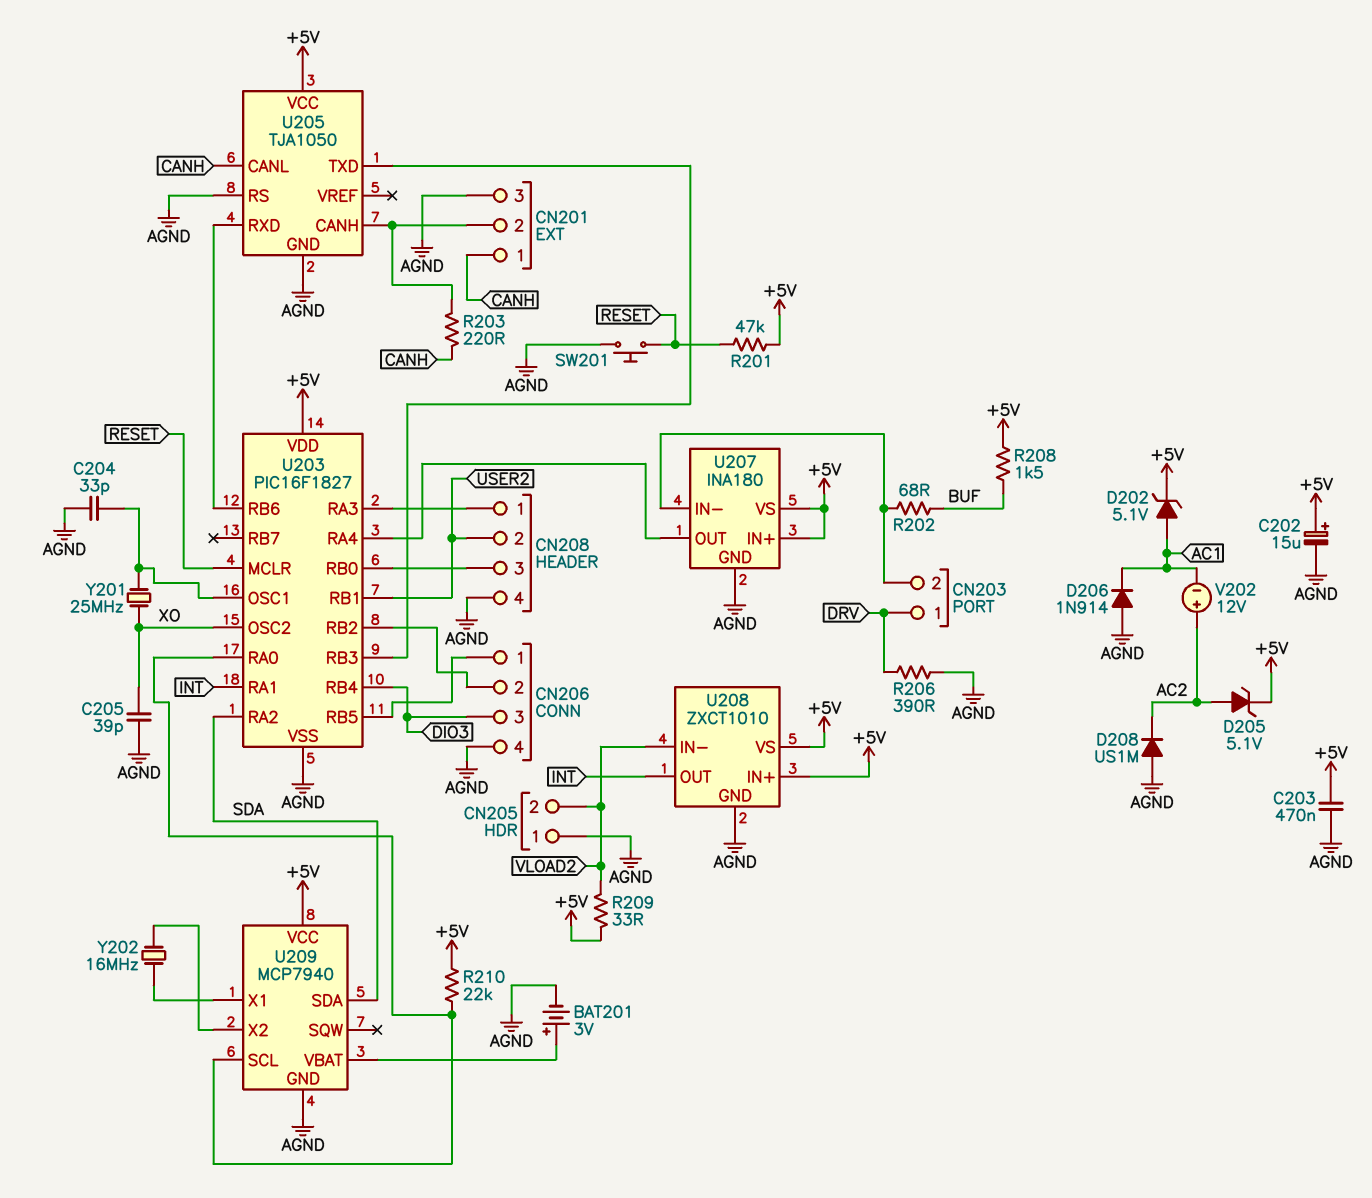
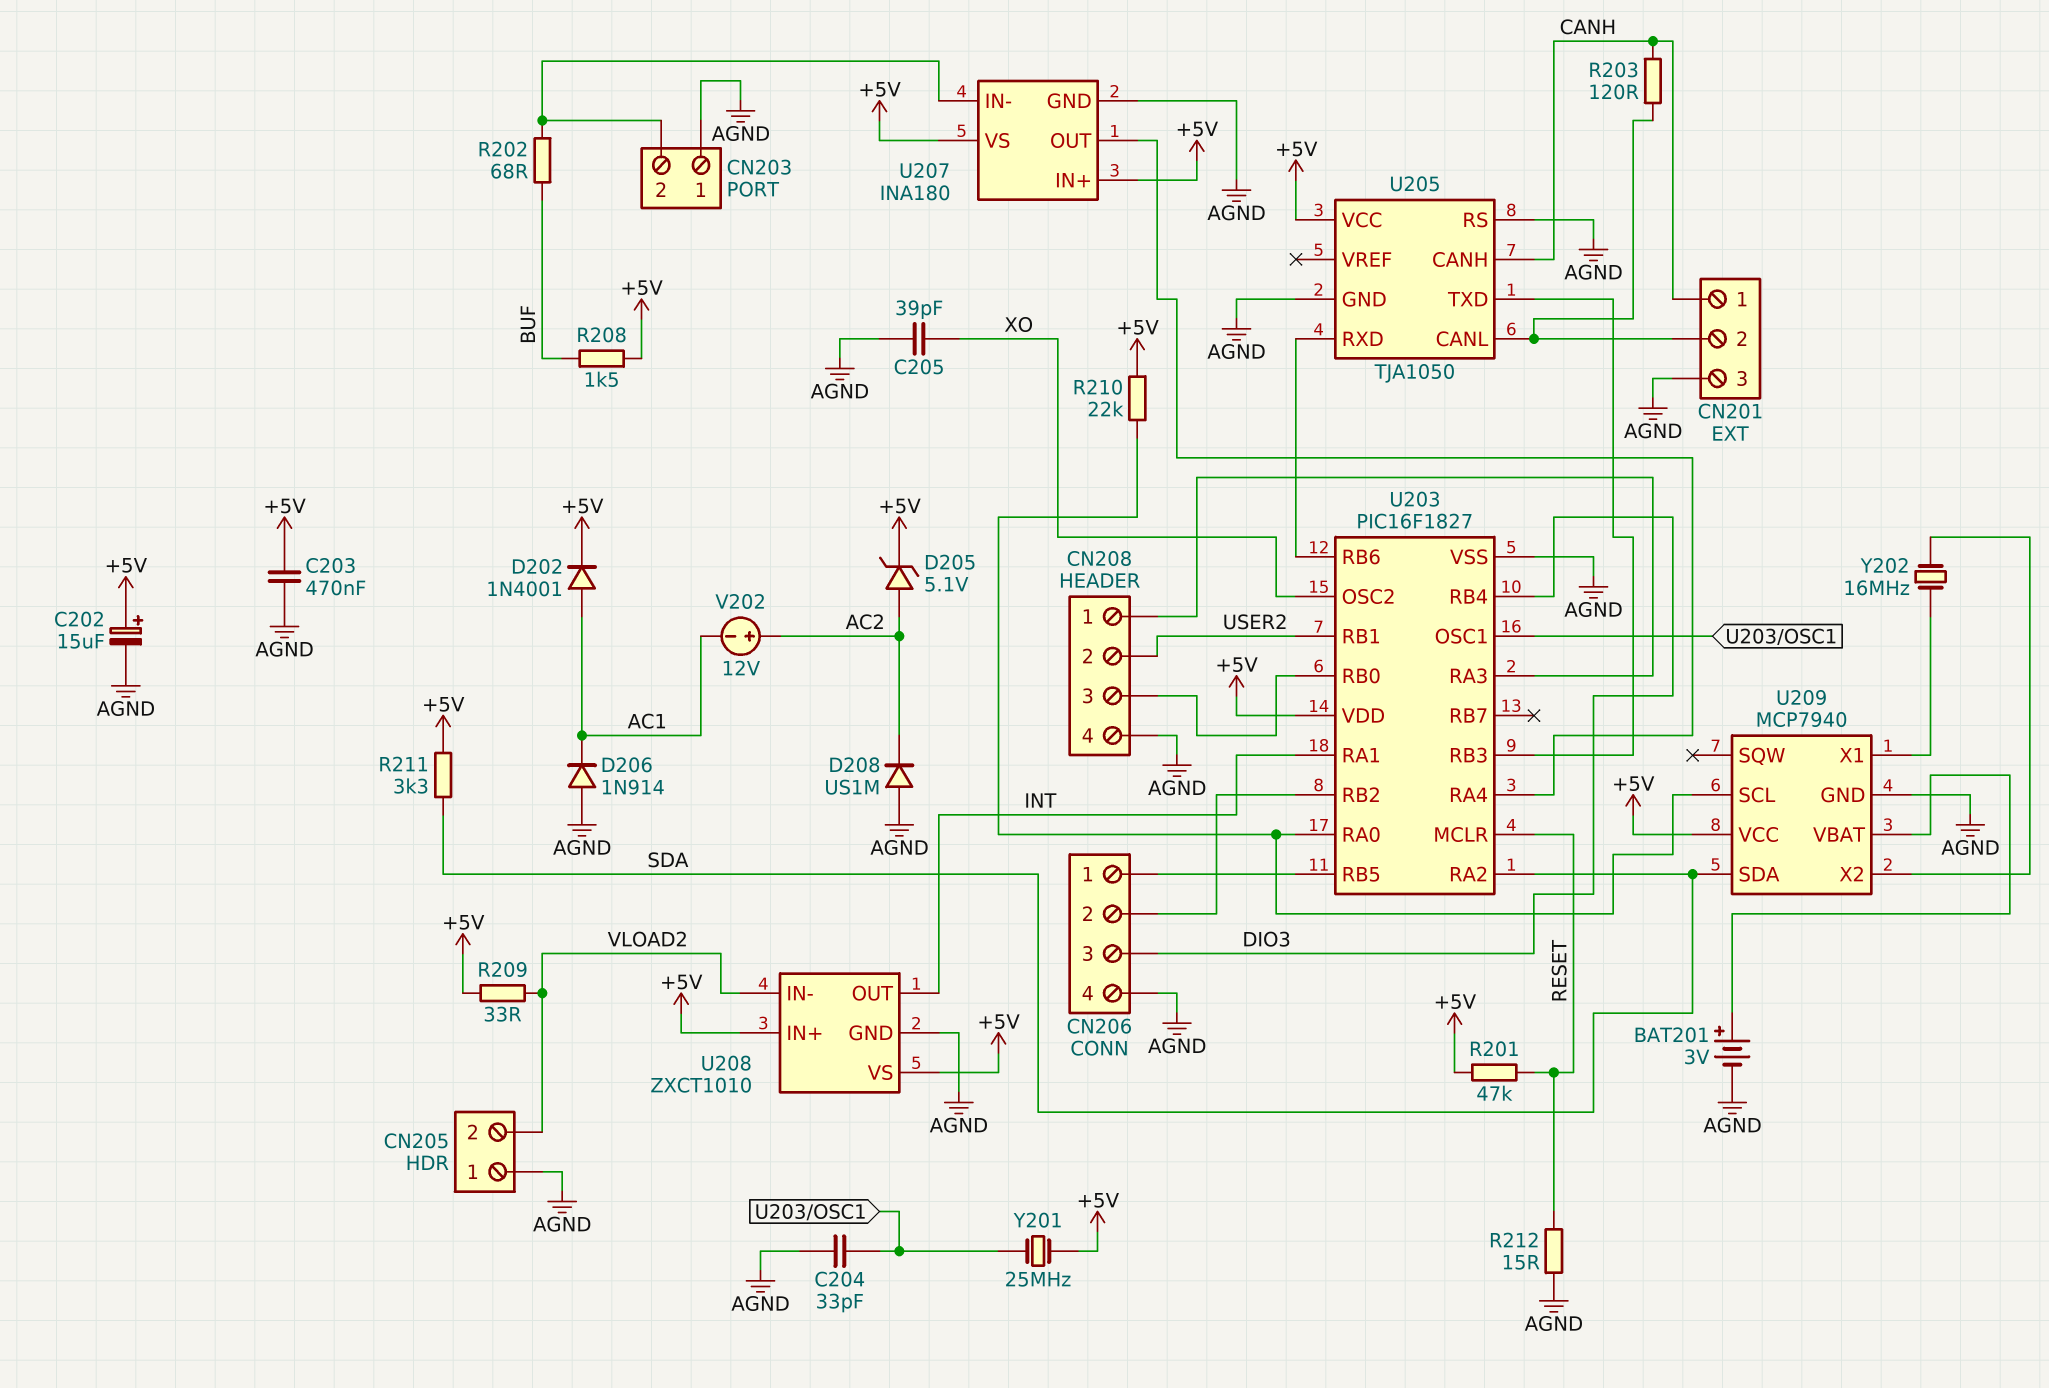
CN203 pin 1: DRV -> AGND
D202: zener 5.1V (A AC1, K +5V) -> diode 1N4001 (A AC1, K +5V)
R203: 220 (CANH, CN201/2) -> 120 (CANH, CN201/2)
R206: 390 (AGND, DRV) -> none
R211: none -> 3.3k (+5V, SDA)
R212: none -> 15 (AGND, RESET)
SW201: button (AGND, RESET) -> none
U205 pin CANH: CN201/2 -> CANH
U205 pin CANL: CANH -> CN201/2
Y201: 25MHz (U203/OSC1, XO) -> 25MHz (+5V, U203/OSC1)

